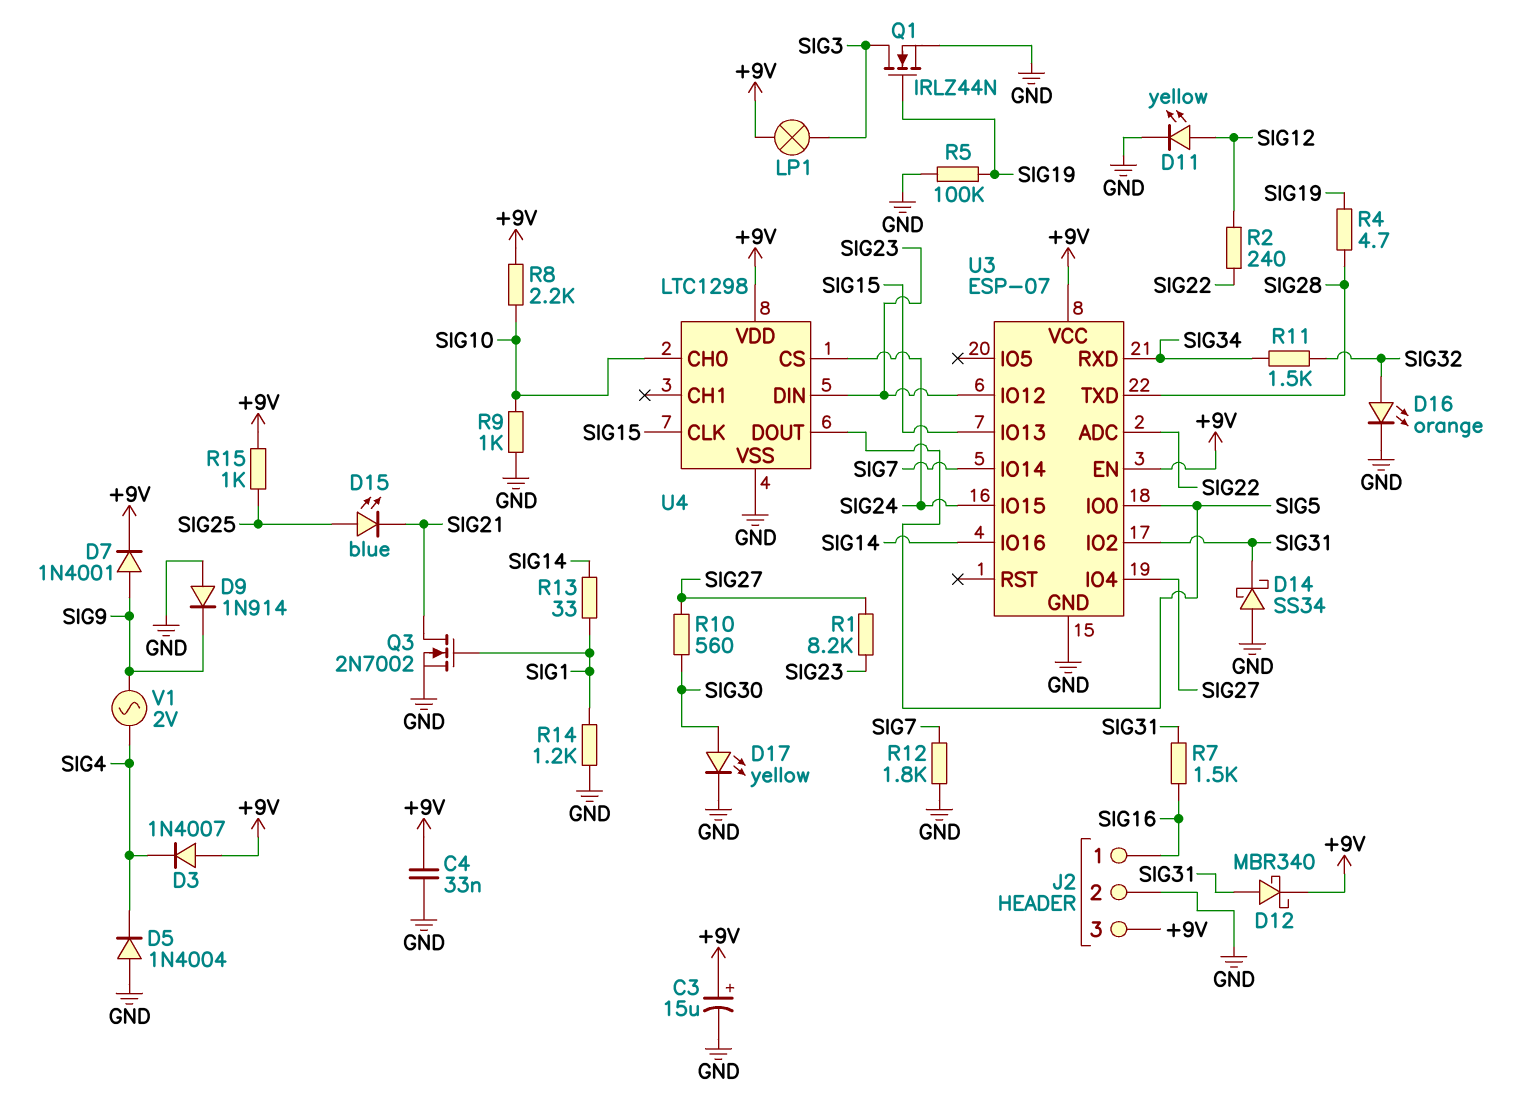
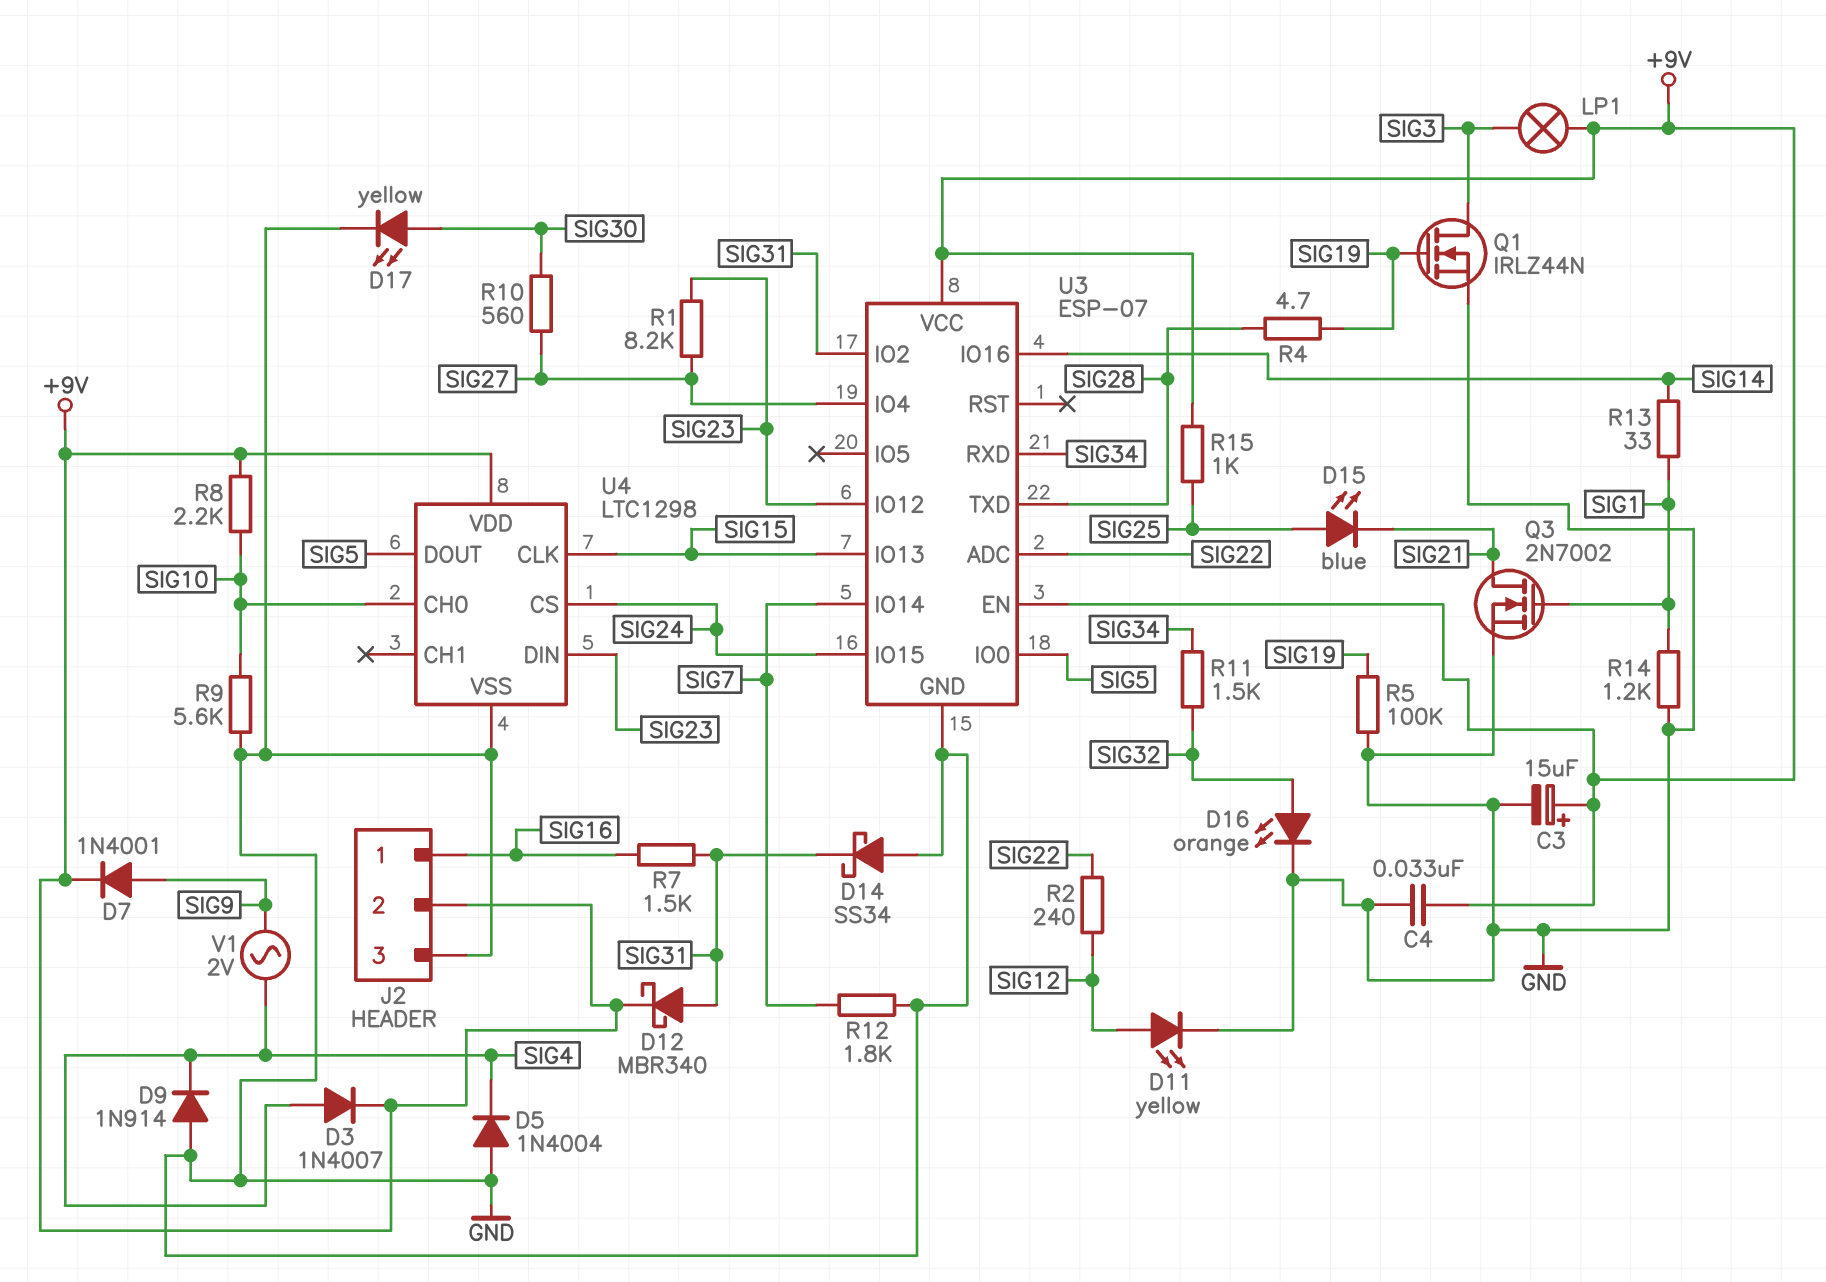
D3: diode 1N4007 (A +9V, K SIG4) -> diode 1N4007 (A SIG4, K +9V)
D9: diode 1N914 (A GND, K SIG9) -> diode 1N914 (A GND, K SIG4)
J2 pin 2: GND -> +9V
J2 pin 3: +9V -> GND
R9: 1k (GND, SIG10) -> 5.6k (GND, SIG10)

